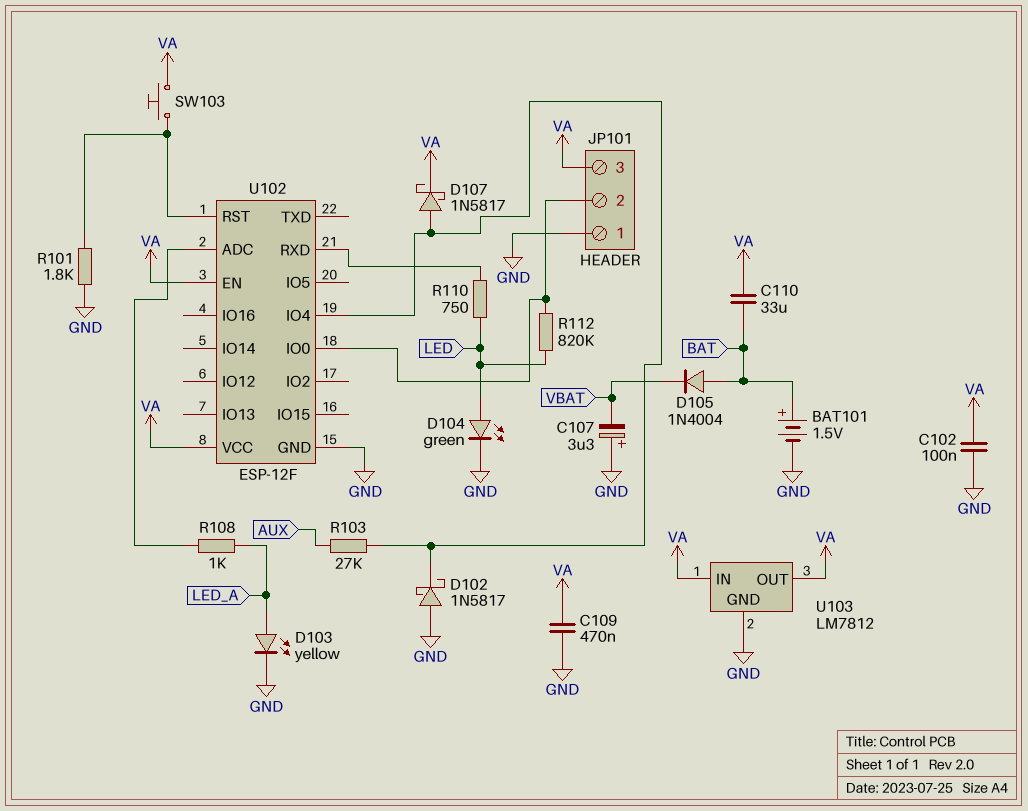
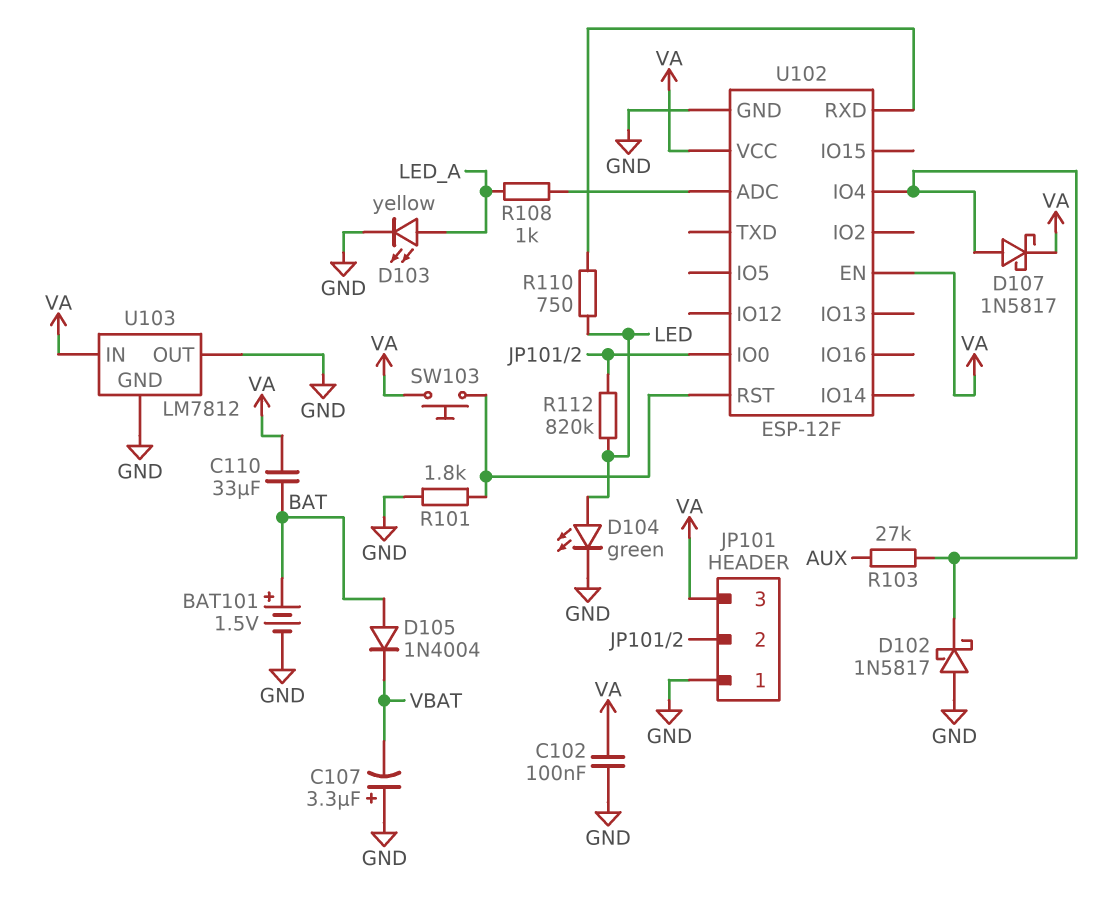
C109: 470nF (GND, VA) -> none
U103 pin OUT: VA -> GND

